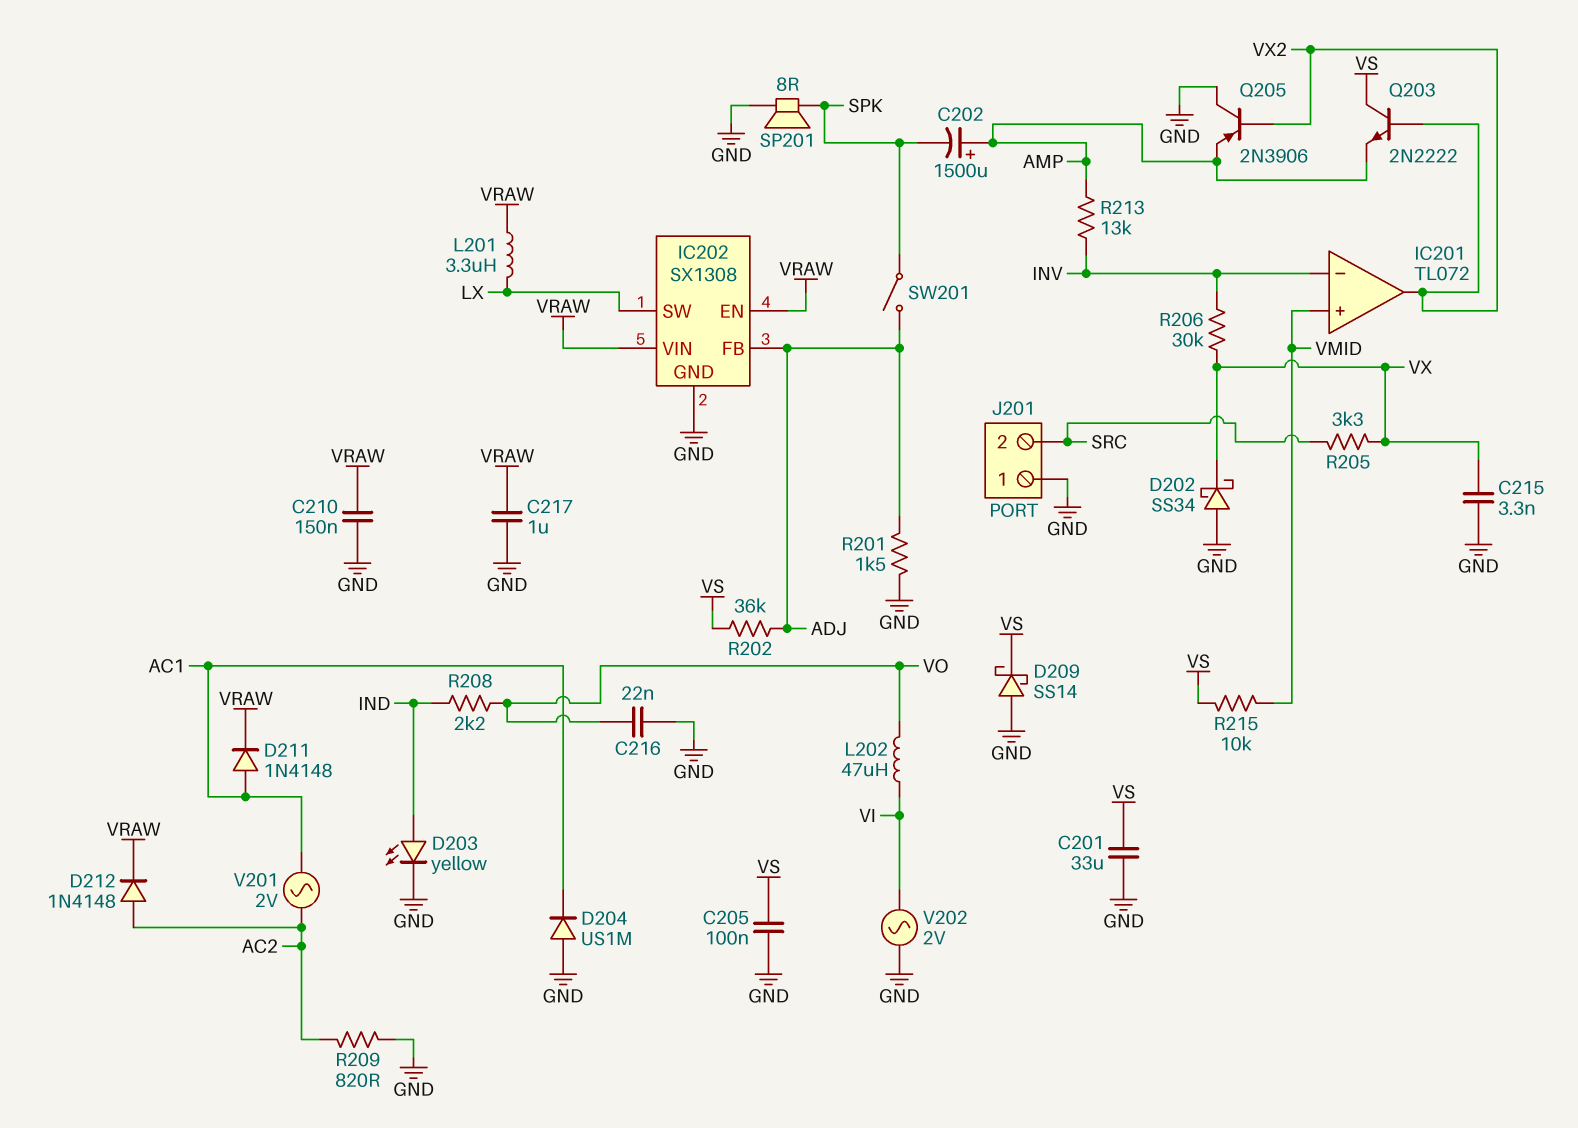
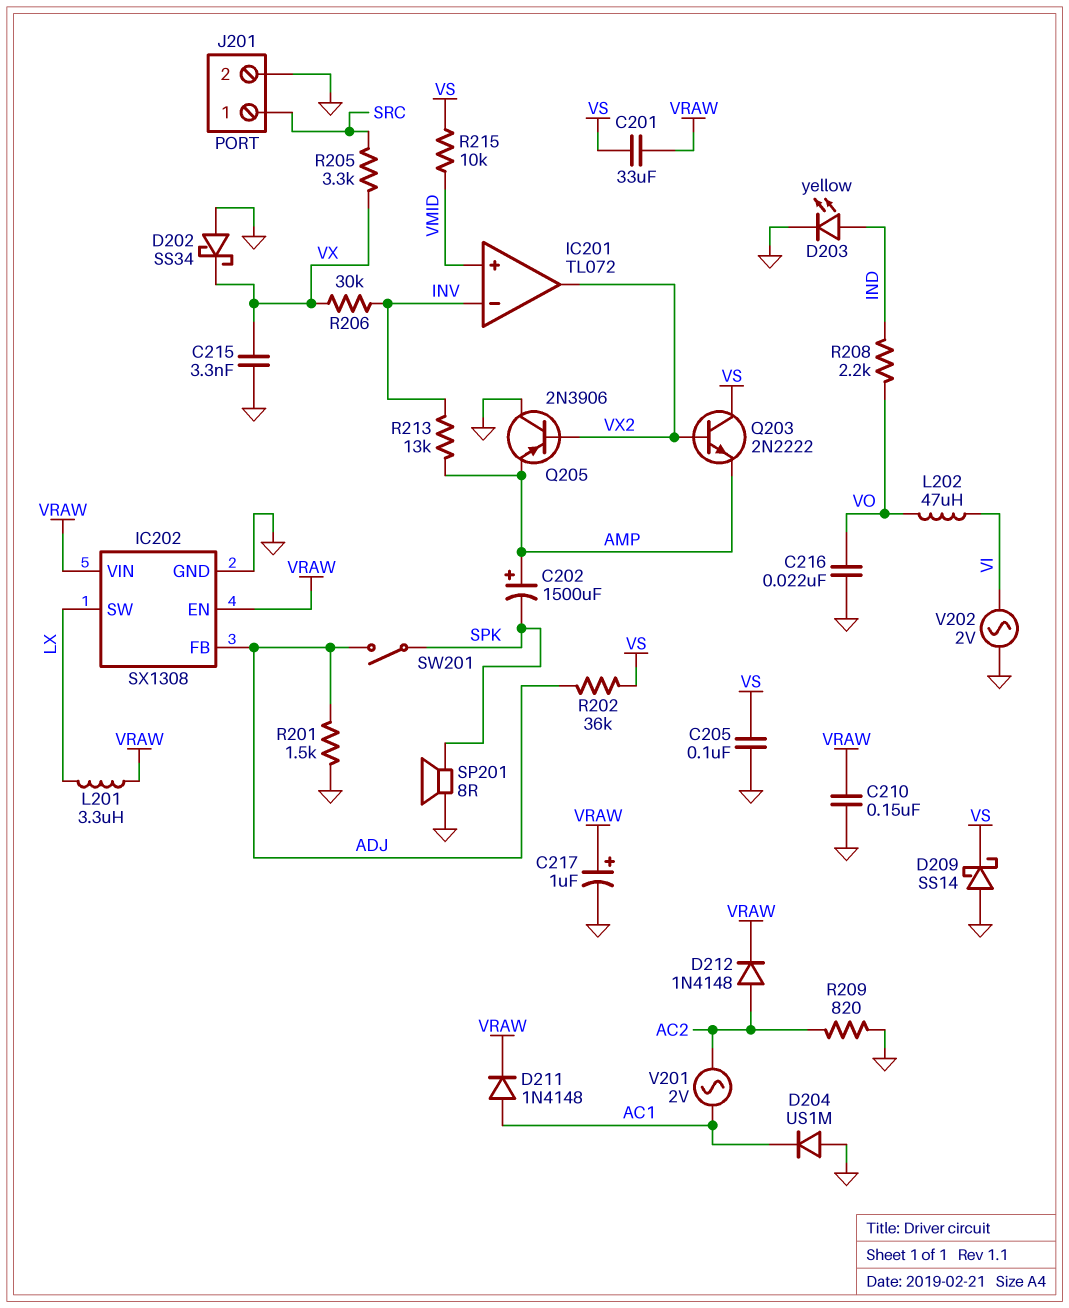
C201: 33uF (GND, VS) -> 33uF (VRAW, VS)
C217: 1uF (GND, VRAW) -> 1uF (plus VRAW, minus GND)
J201 pin 1: GND -> SRC
J201 pin 2: SRC -> GND

